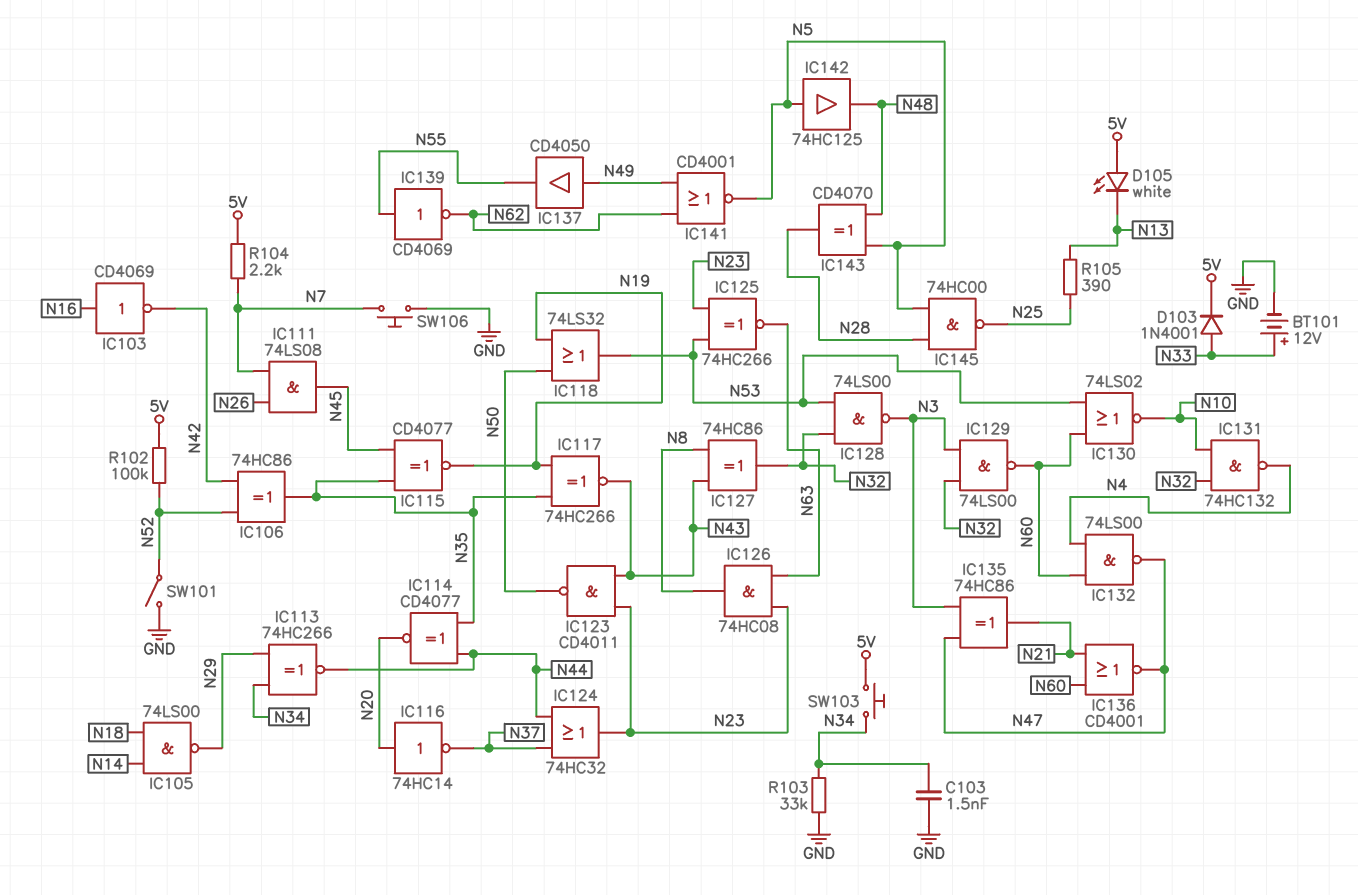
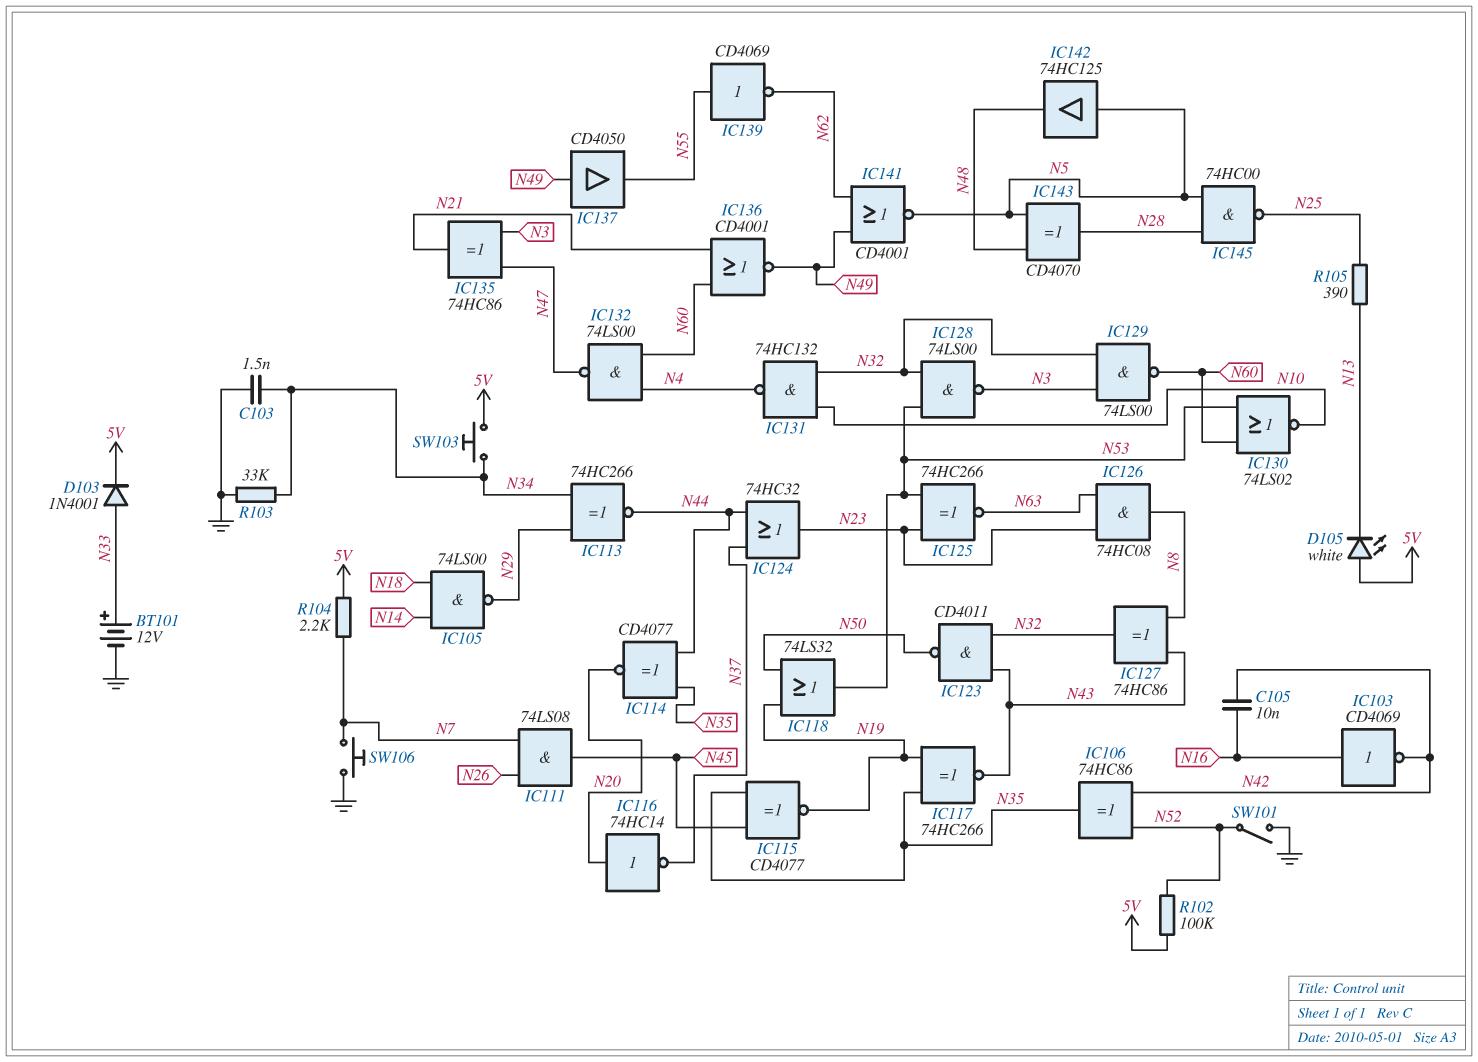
C105: none -> 10nF (N16, N42)
IC123: NAND CD4011 (in N23, in N43, out N50) -> NAND CD4011 (in N32, in N43, out N50)
IC136: NOR CD4001 (in N21, in N60, out N47) -> NOR CD4001 (in N21, in N60, out N49)

